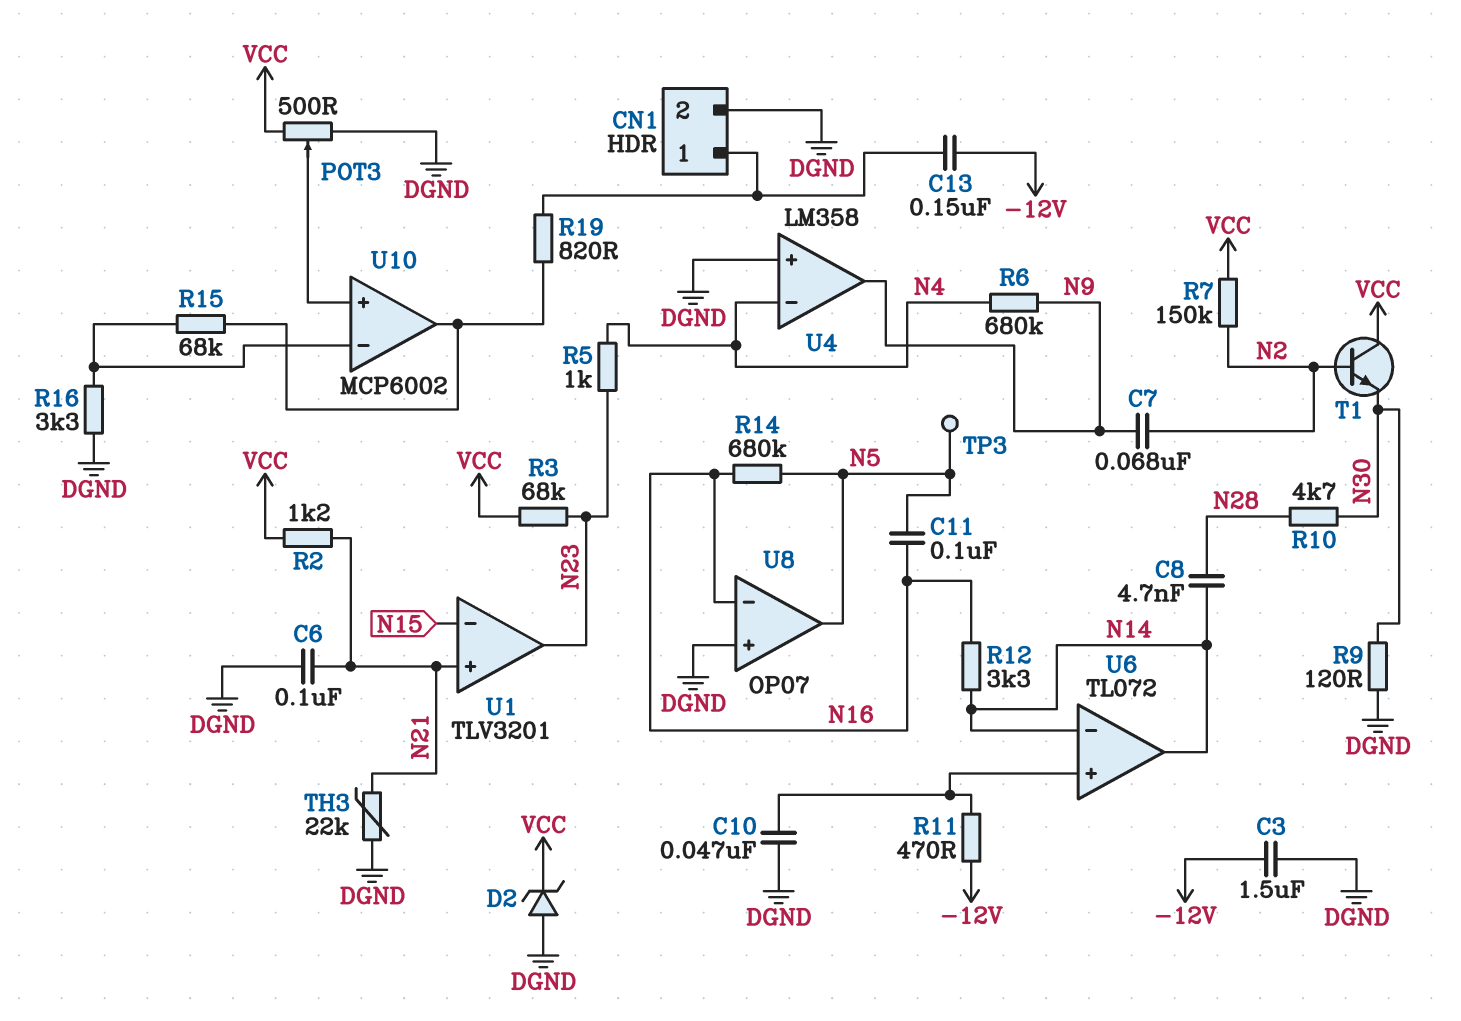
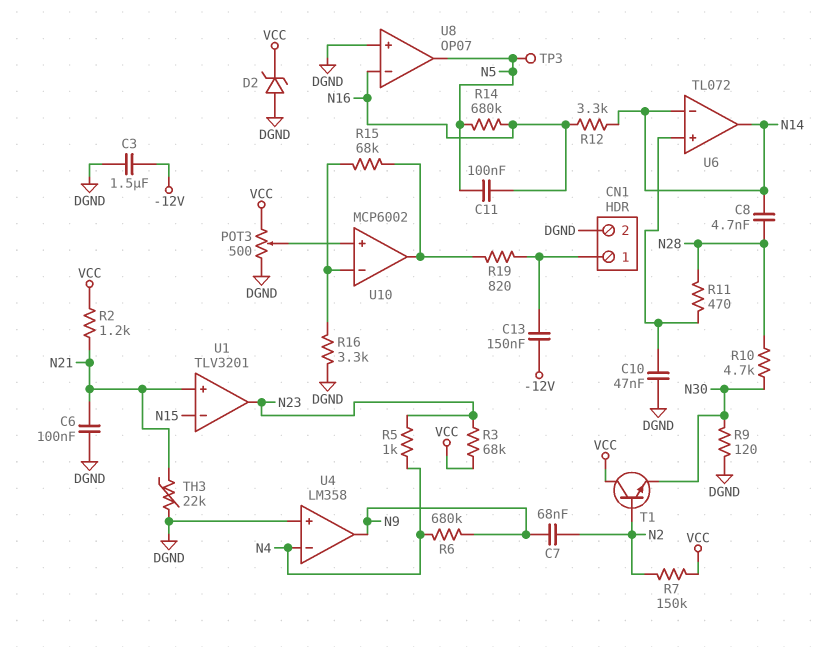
R11: 470 (-12V, U6/in+) -> 470 (N28, U6/in+)

